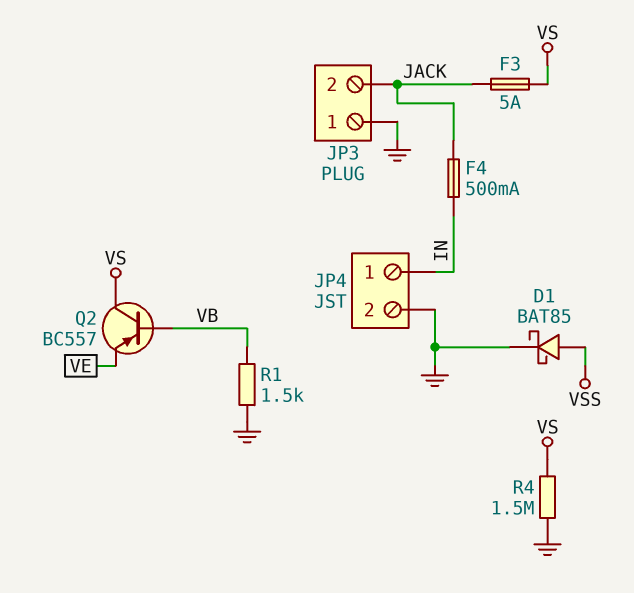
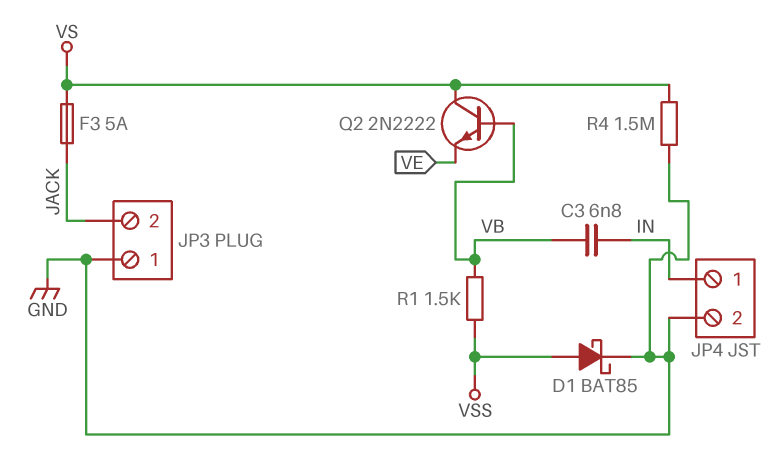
C3: none -> 6.8nF (IN, VB)
F4: 500mA (IN, JACK) -> none
Q2: PNP BC557 (B VB, C VS, E VE) -> NPN 2N2222 (B VB, C VS, E VE)
R1: 1.5k (GND, VB) -> 1.5k (VB, VSS)

